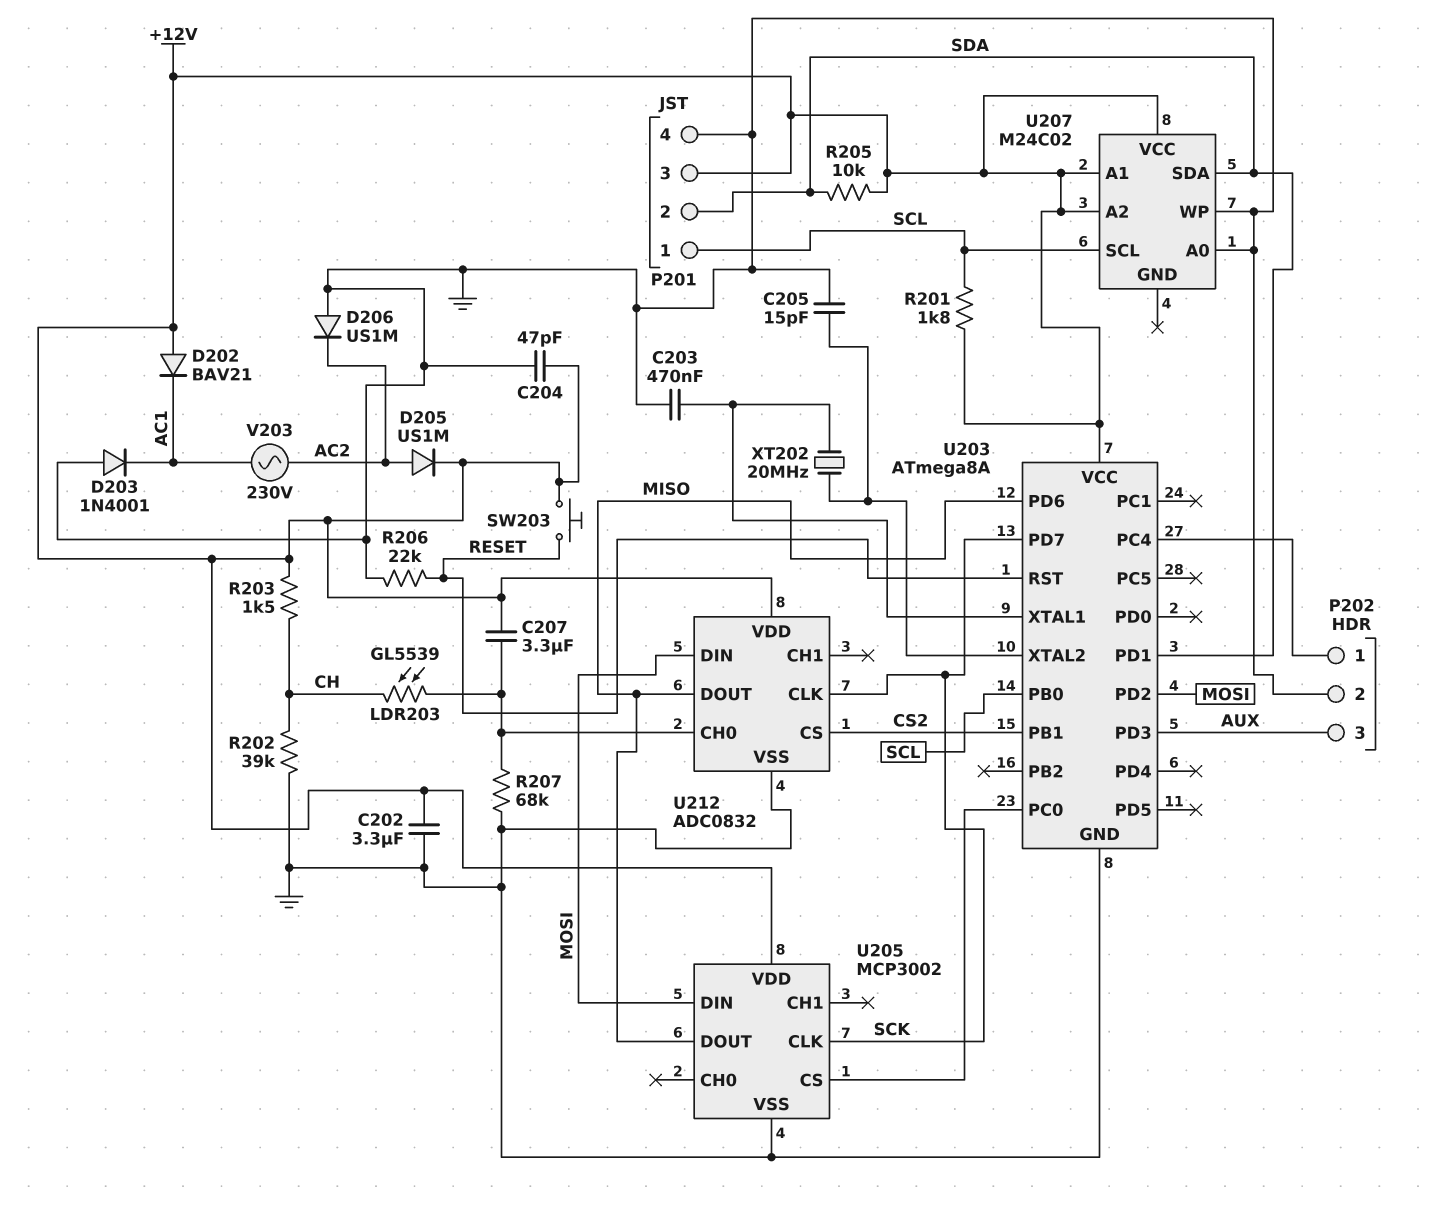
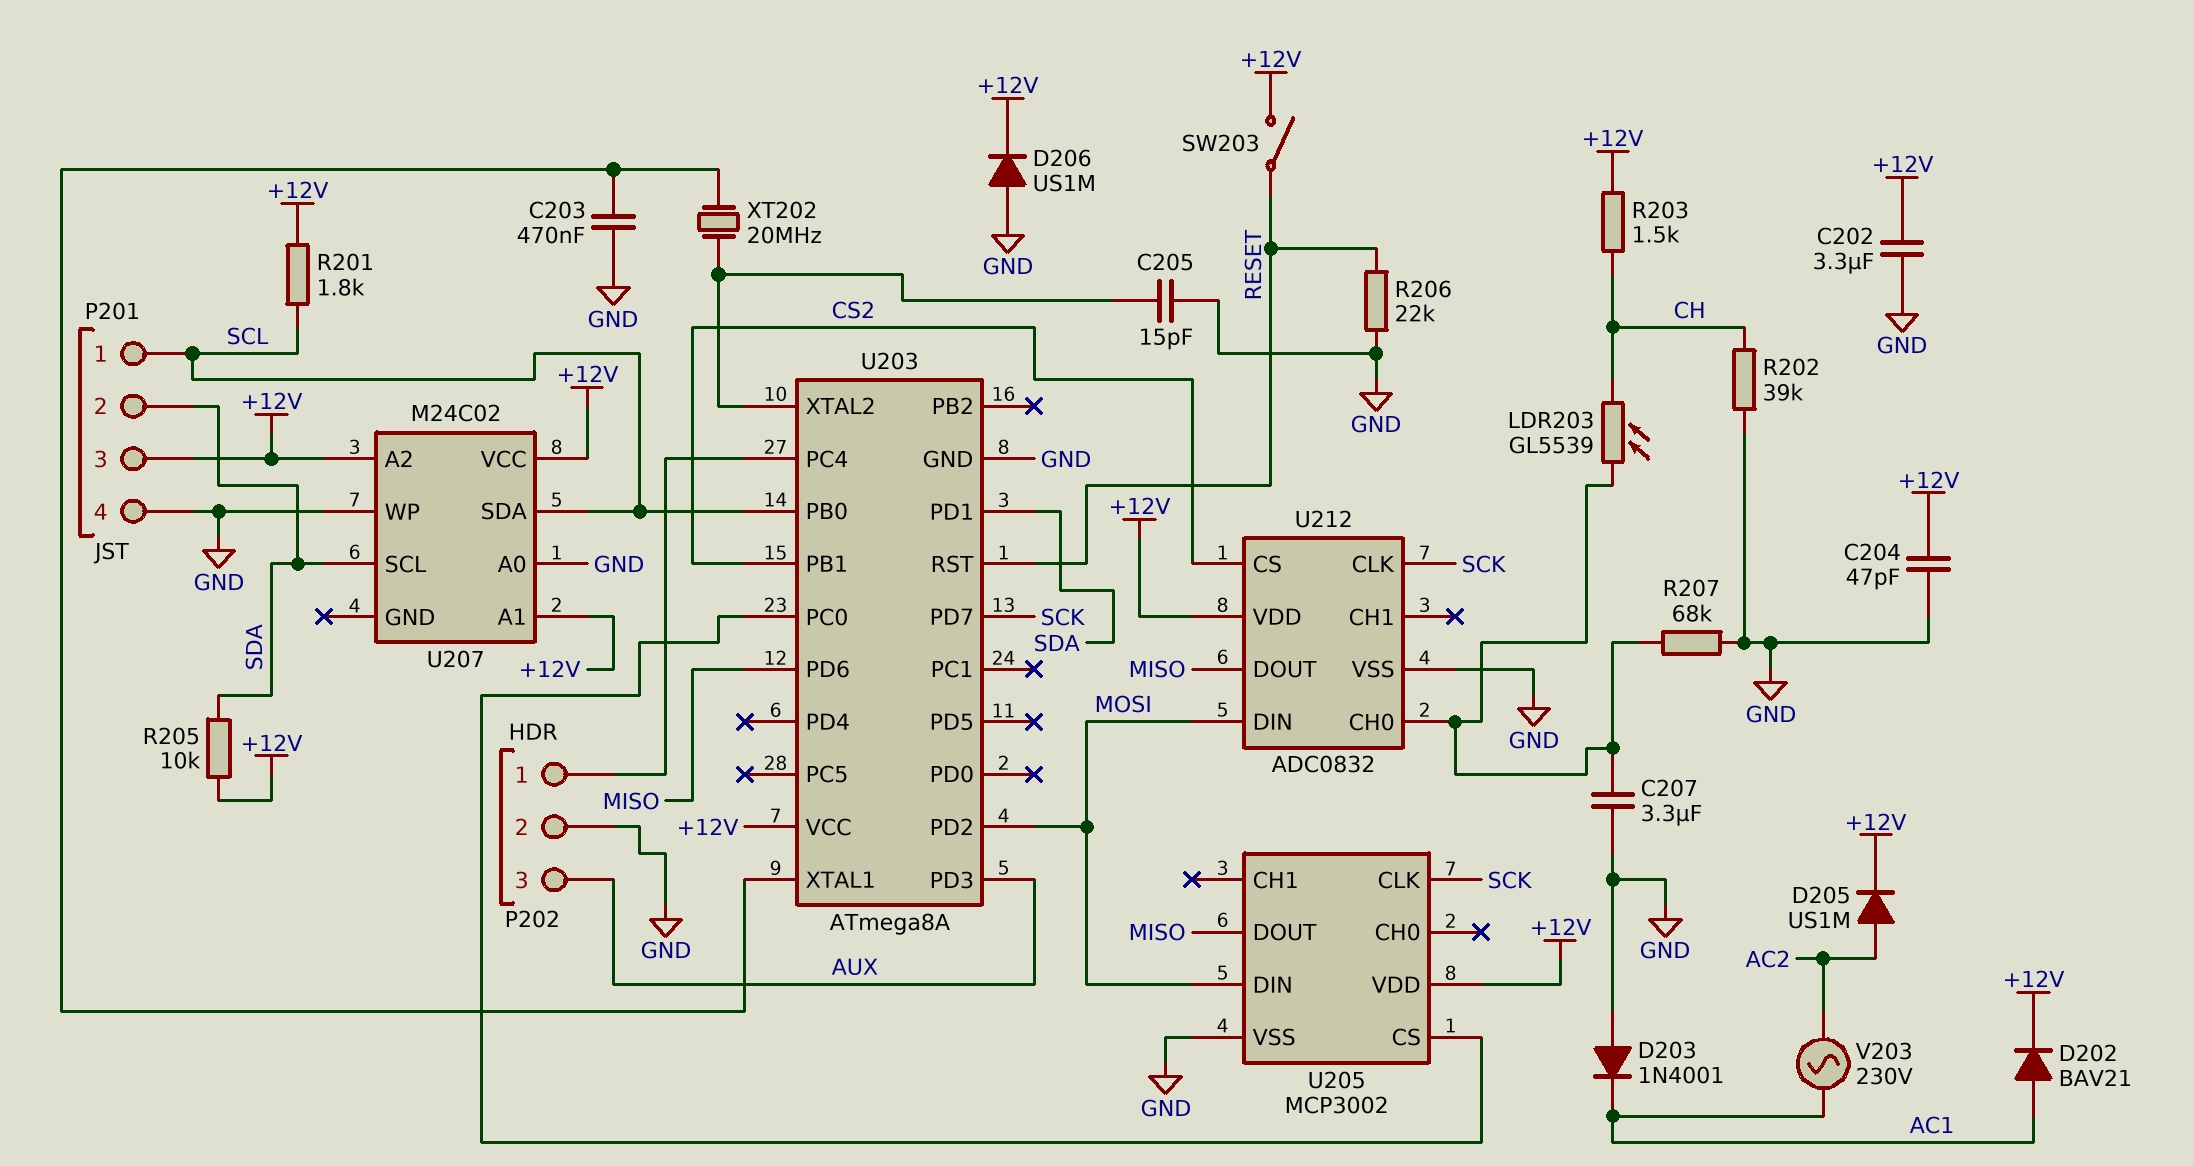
C207: 3.3uF (+12V, U212/CH0) -> 3.3uF (GND, U212/CH0)
D202: diode BAV21 (A +12V, K AC1) -> diode BAV21 (A AC1, K +12V)
D206: diode US1M (A GND, K AC2) -> diode US1M (A GND, K +12V)
SW203: button (+12V, RESET) -> switch (+12V, RESET)
U207 pin SCL: SCL -> SDA
U207 pin SDA: SDA -> SCL

